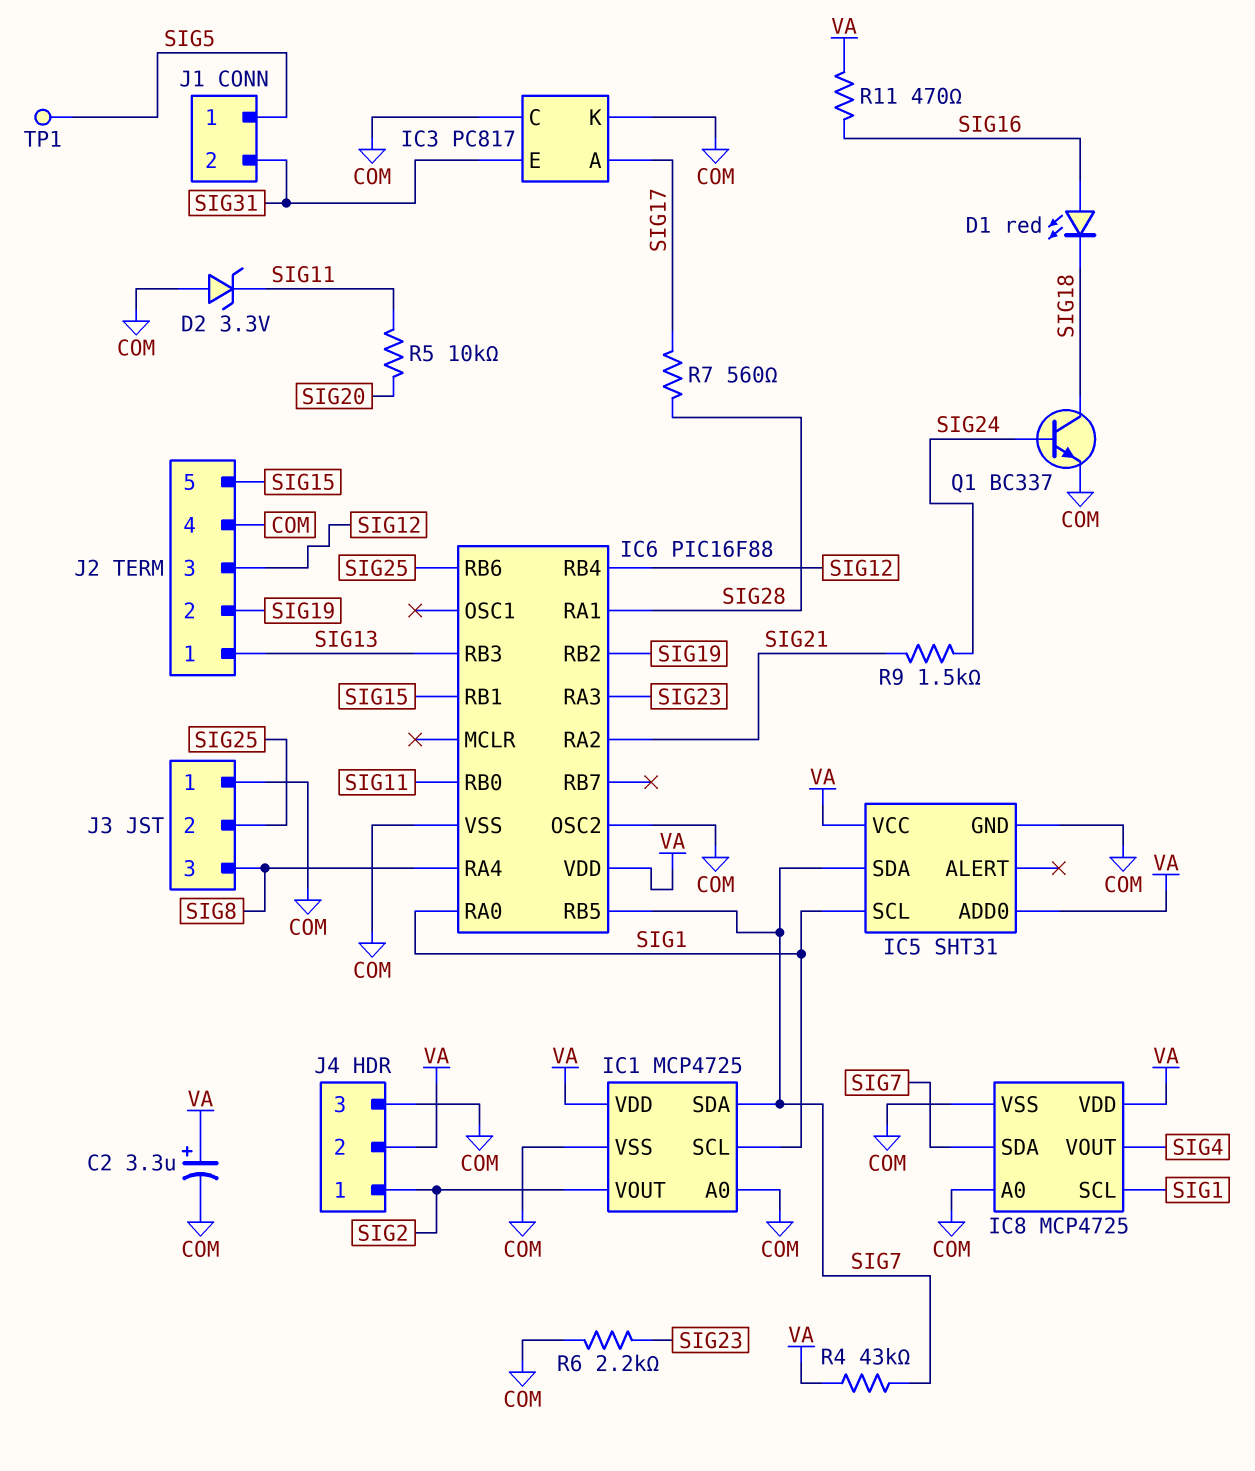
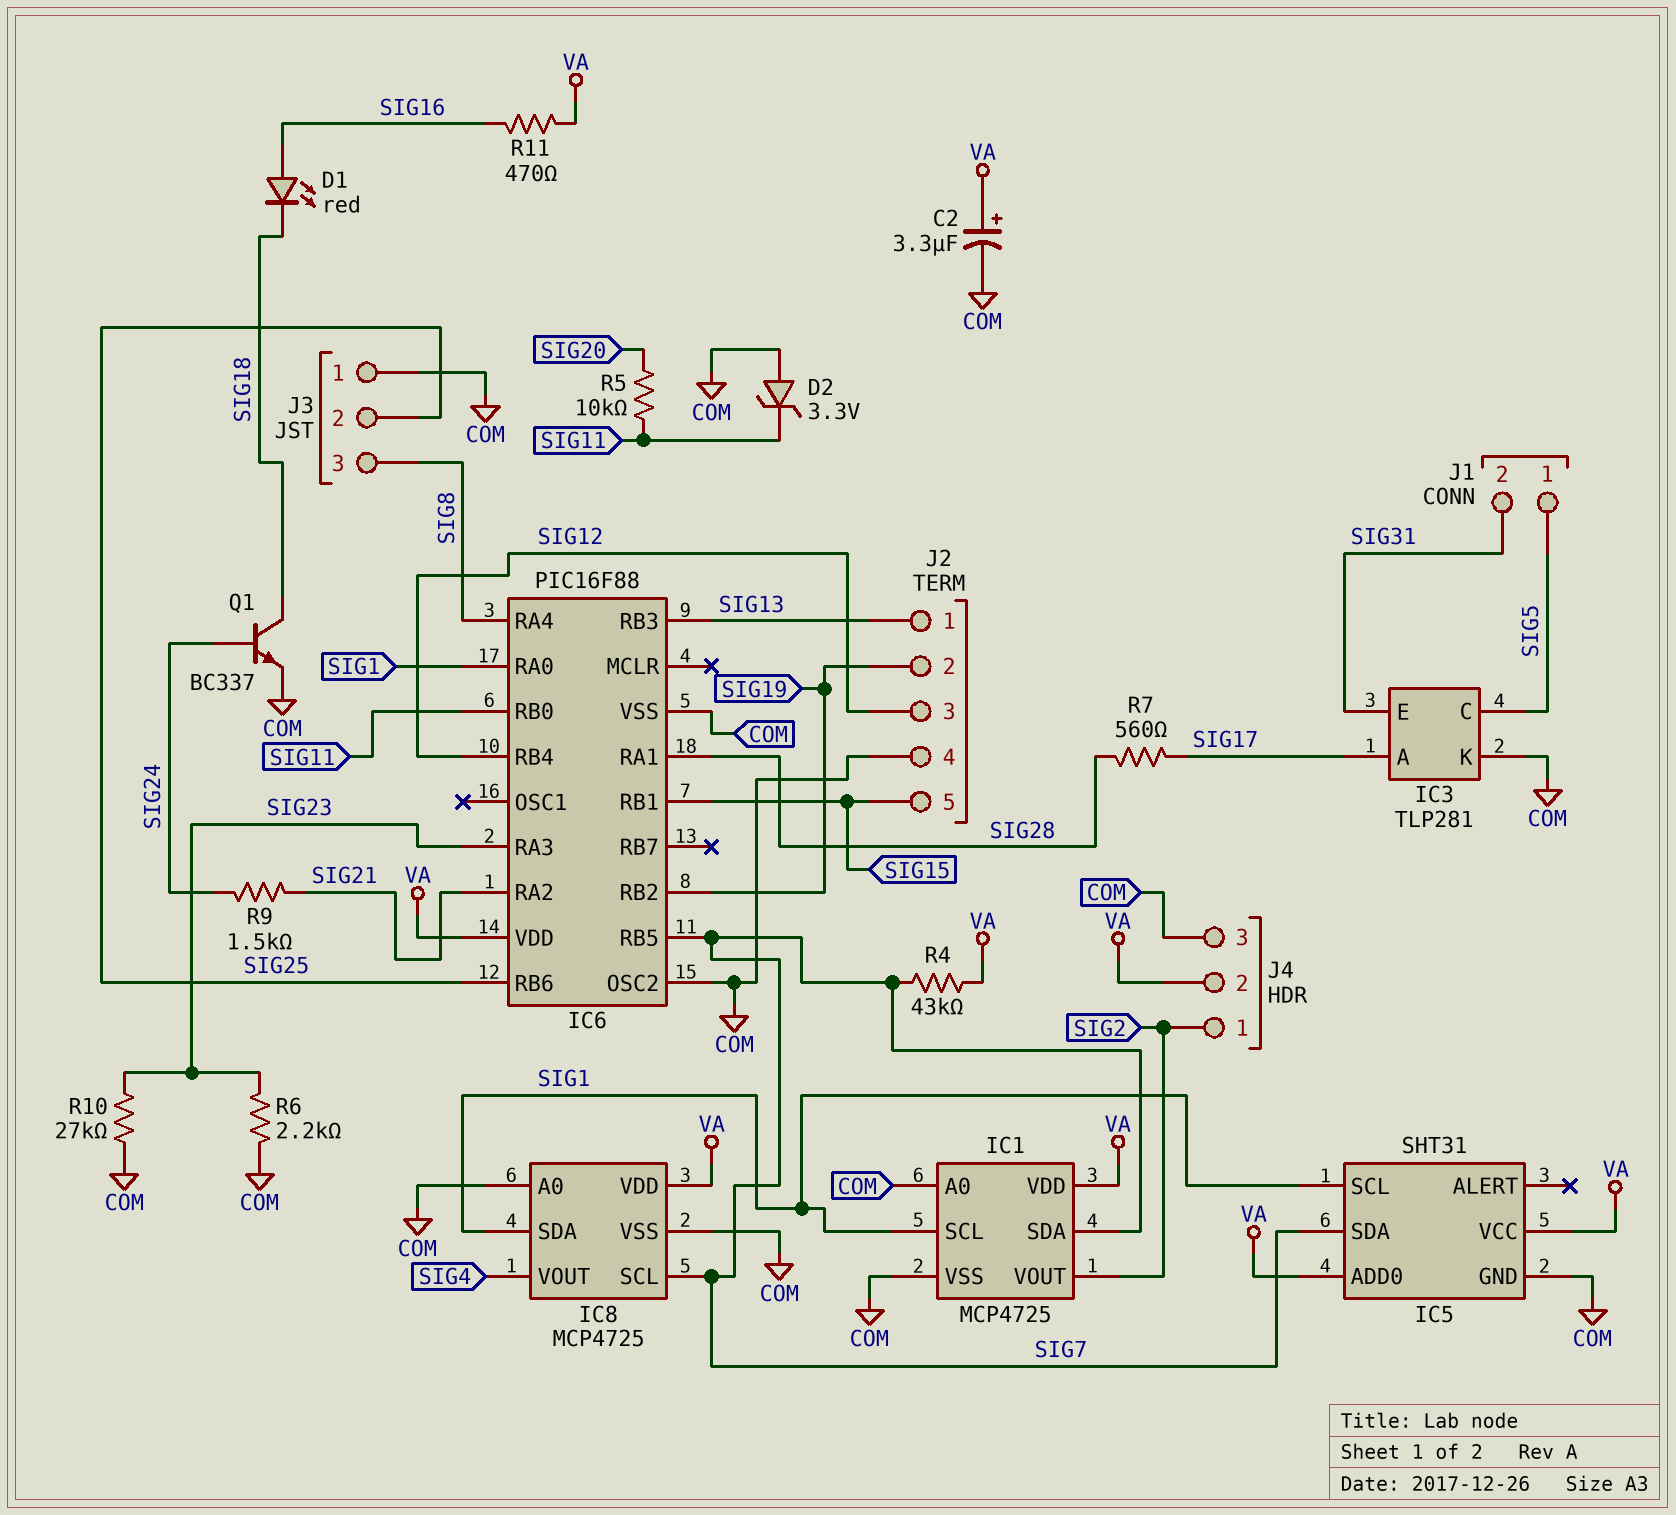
IC3: PC817 -> TLP281
IC3 pin C: COM -> SIG5
IC8 pin SCL: SIG1 -> SIG7
IC8 pin SDA: SIG7 -> SIG1
R10: none -> 27k (COM, SIG23)
TP1: test point (SIG5) -> none

